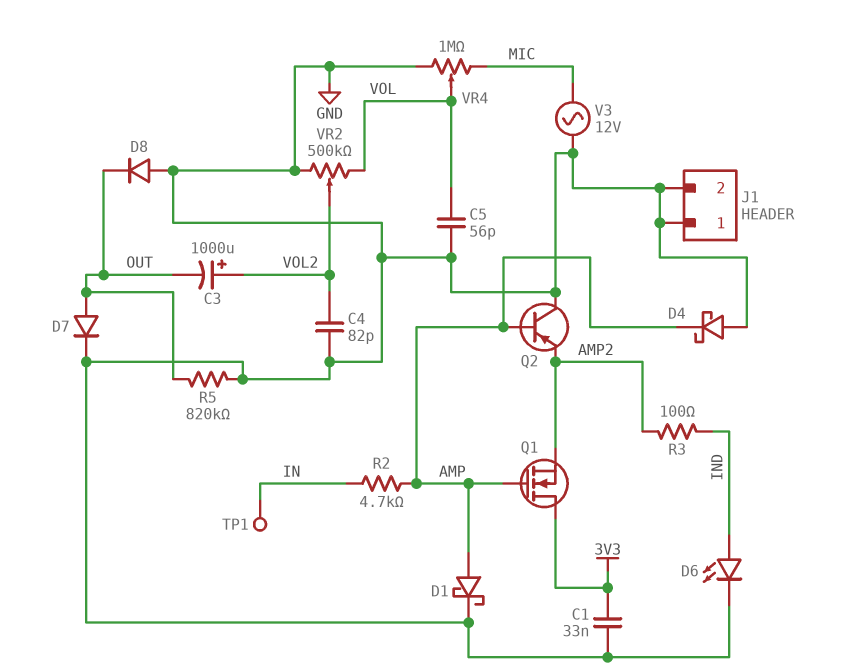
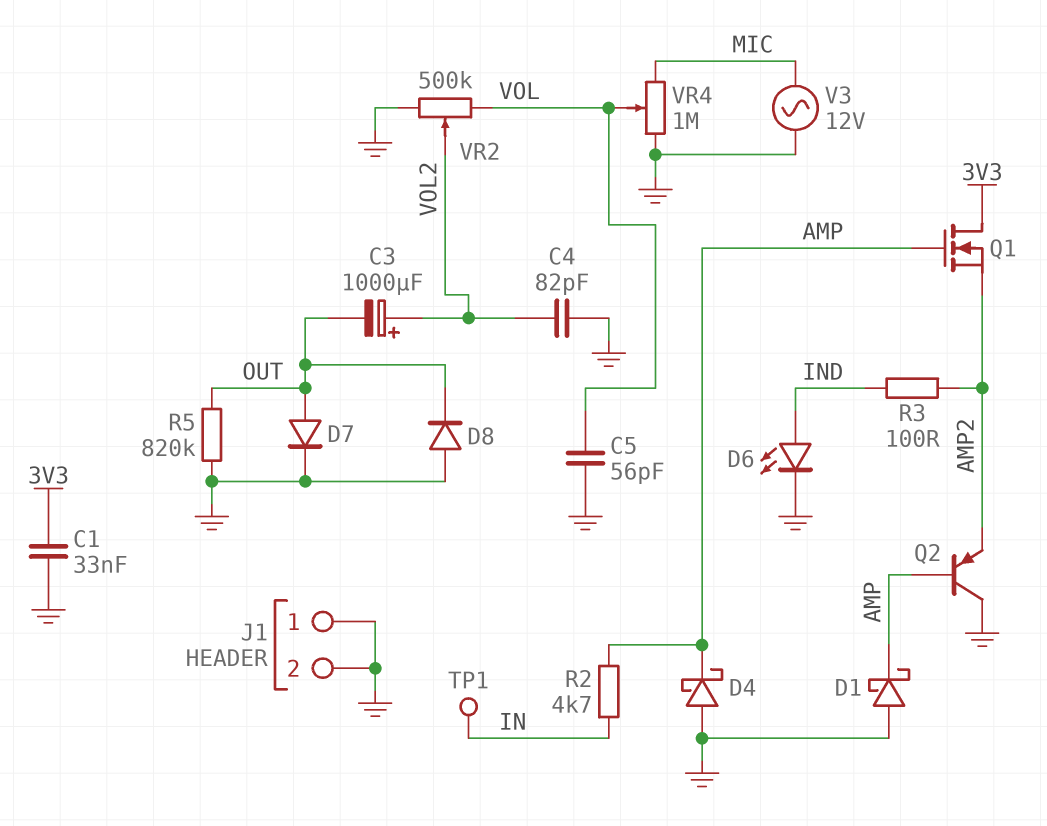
D1: schottky (A AMP, K GND) -> schottky (A GND, K AMP)

